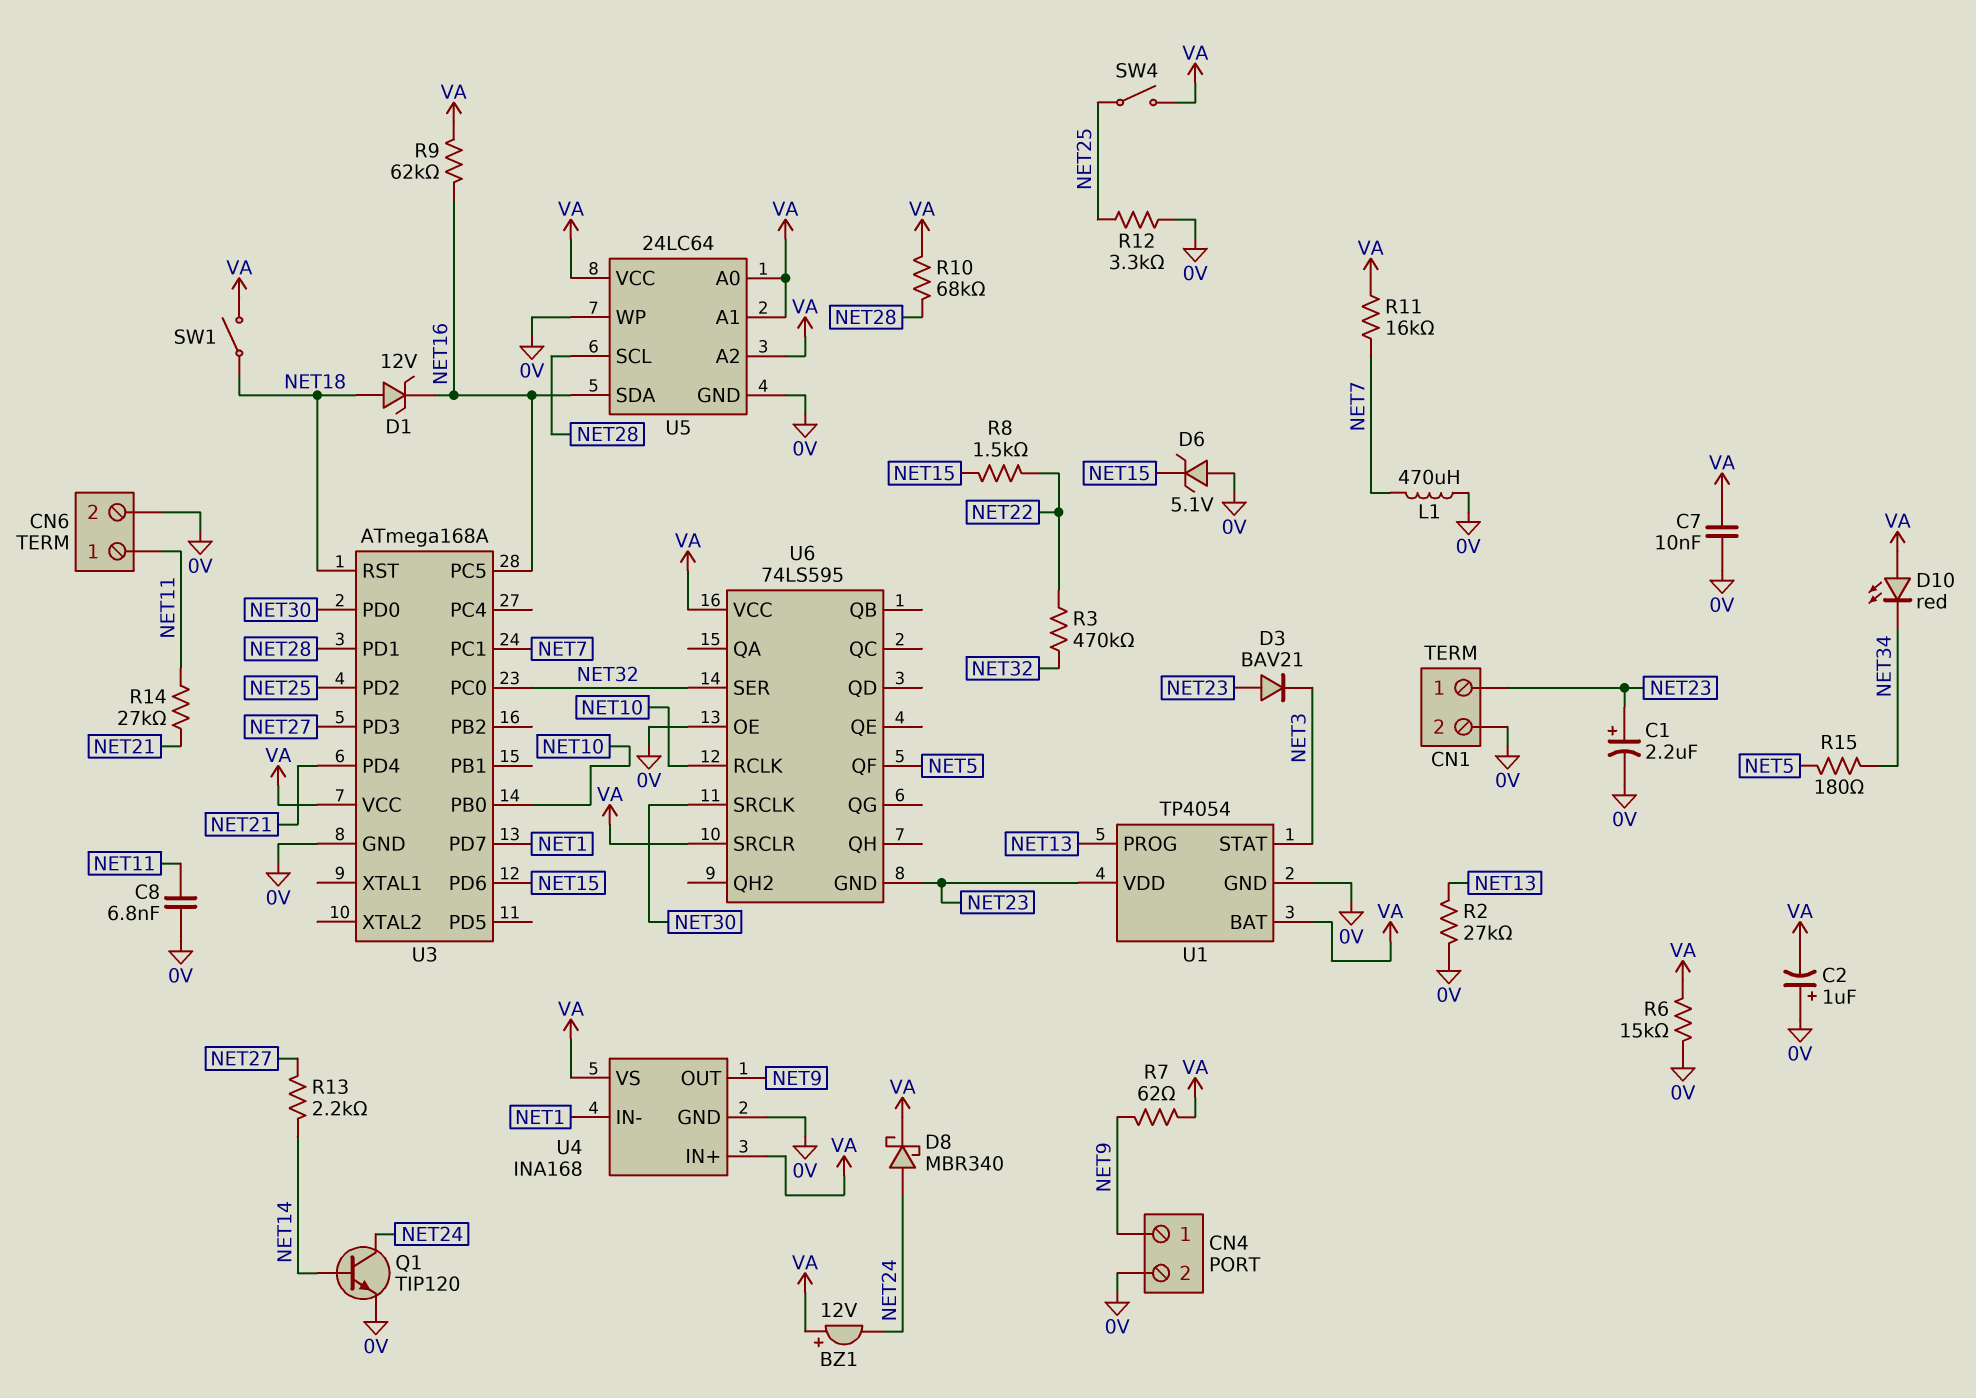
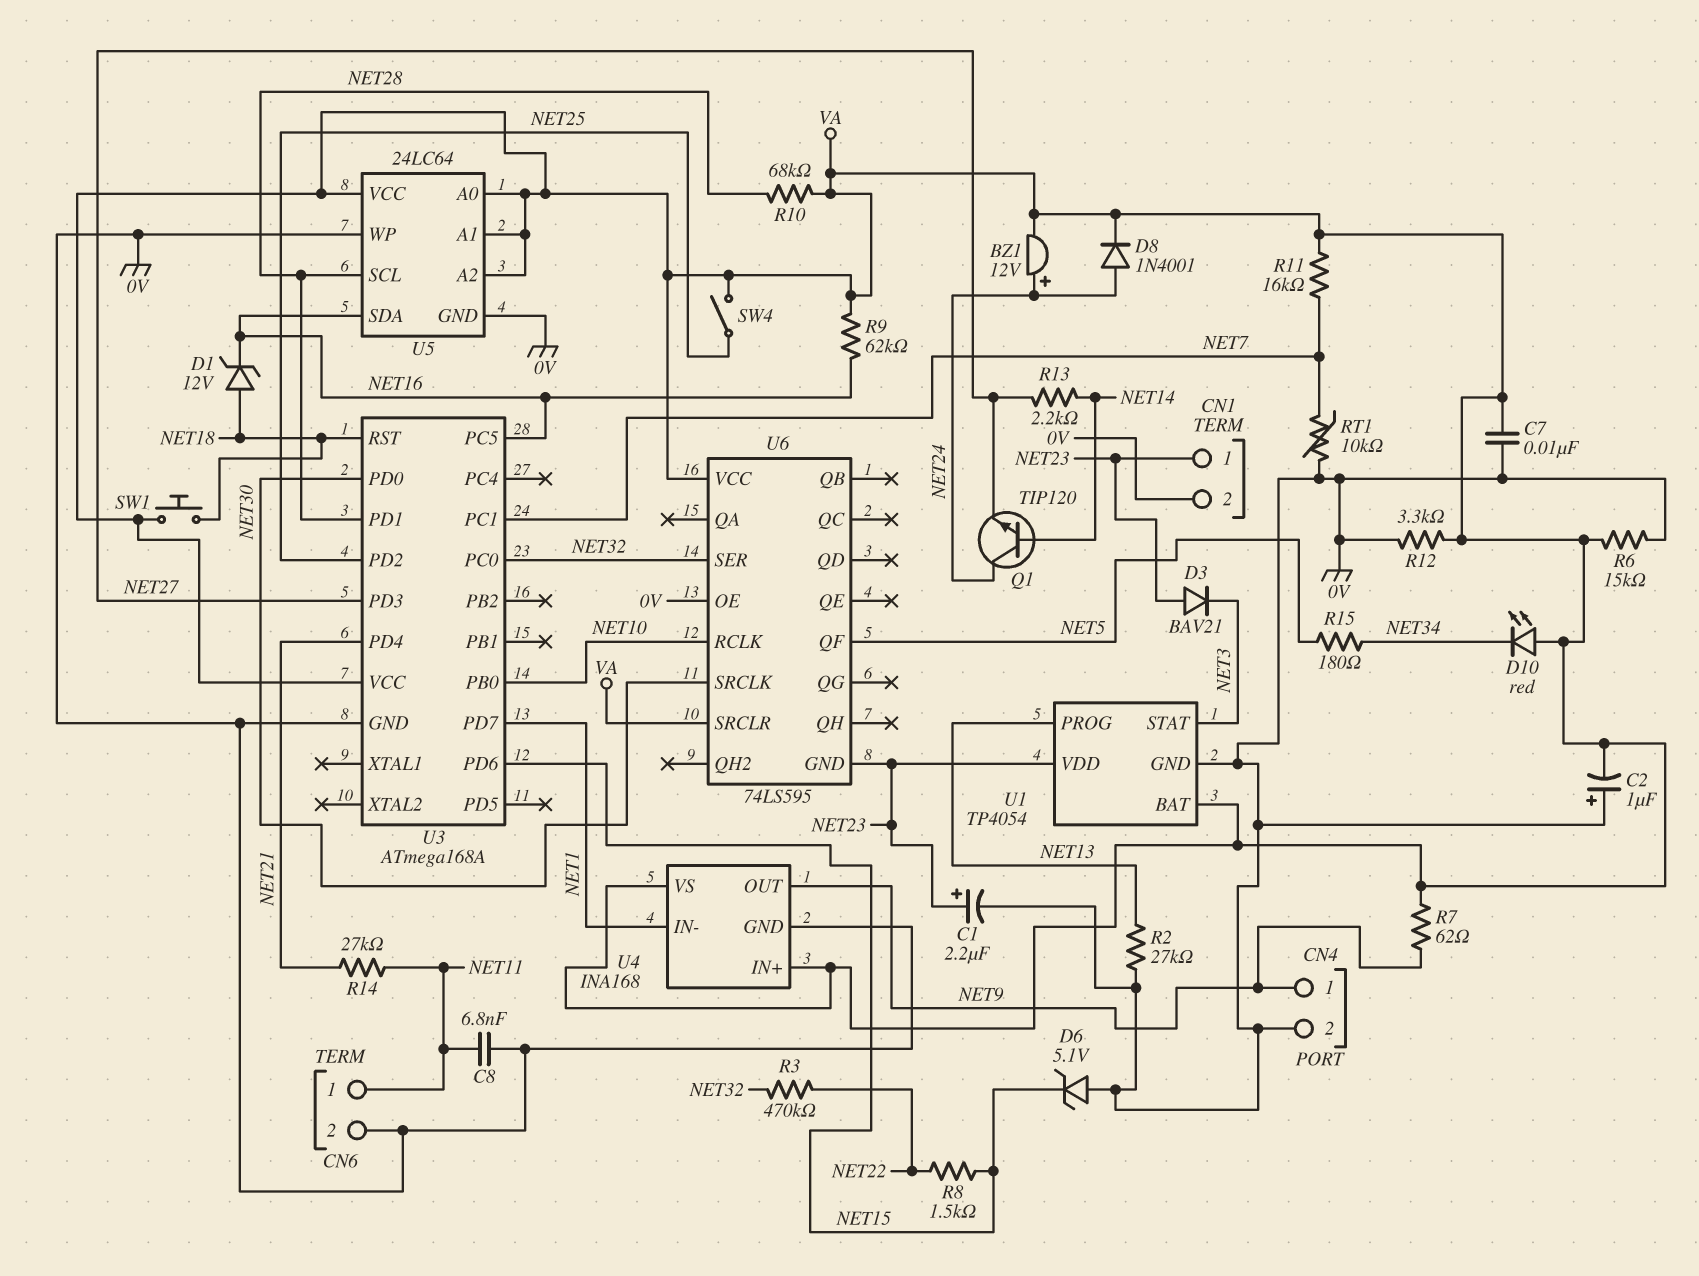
BZ1: buzzer 12V (plus VA, minus NET24) -> buzzer 12V (plus NET24, minus VA)
D8: schottky MBR340 (A NET24, K VA) -> diode 1N4001 (A NET24, K VA)
L1: 470uH (0V, NET7) -> none
Q1: NPN TIP120 (B NET14, C NET24, E 0V) -> NPN TIP120 (B NET14, C NET24, E NET27)
R12: 3.3k (0V, NET25) -> 3.3k (0V, VA)
RT1: none -> 10k (0V, NET7)
SW1: switch (NET18, VA) -> button (NET18, VA)

